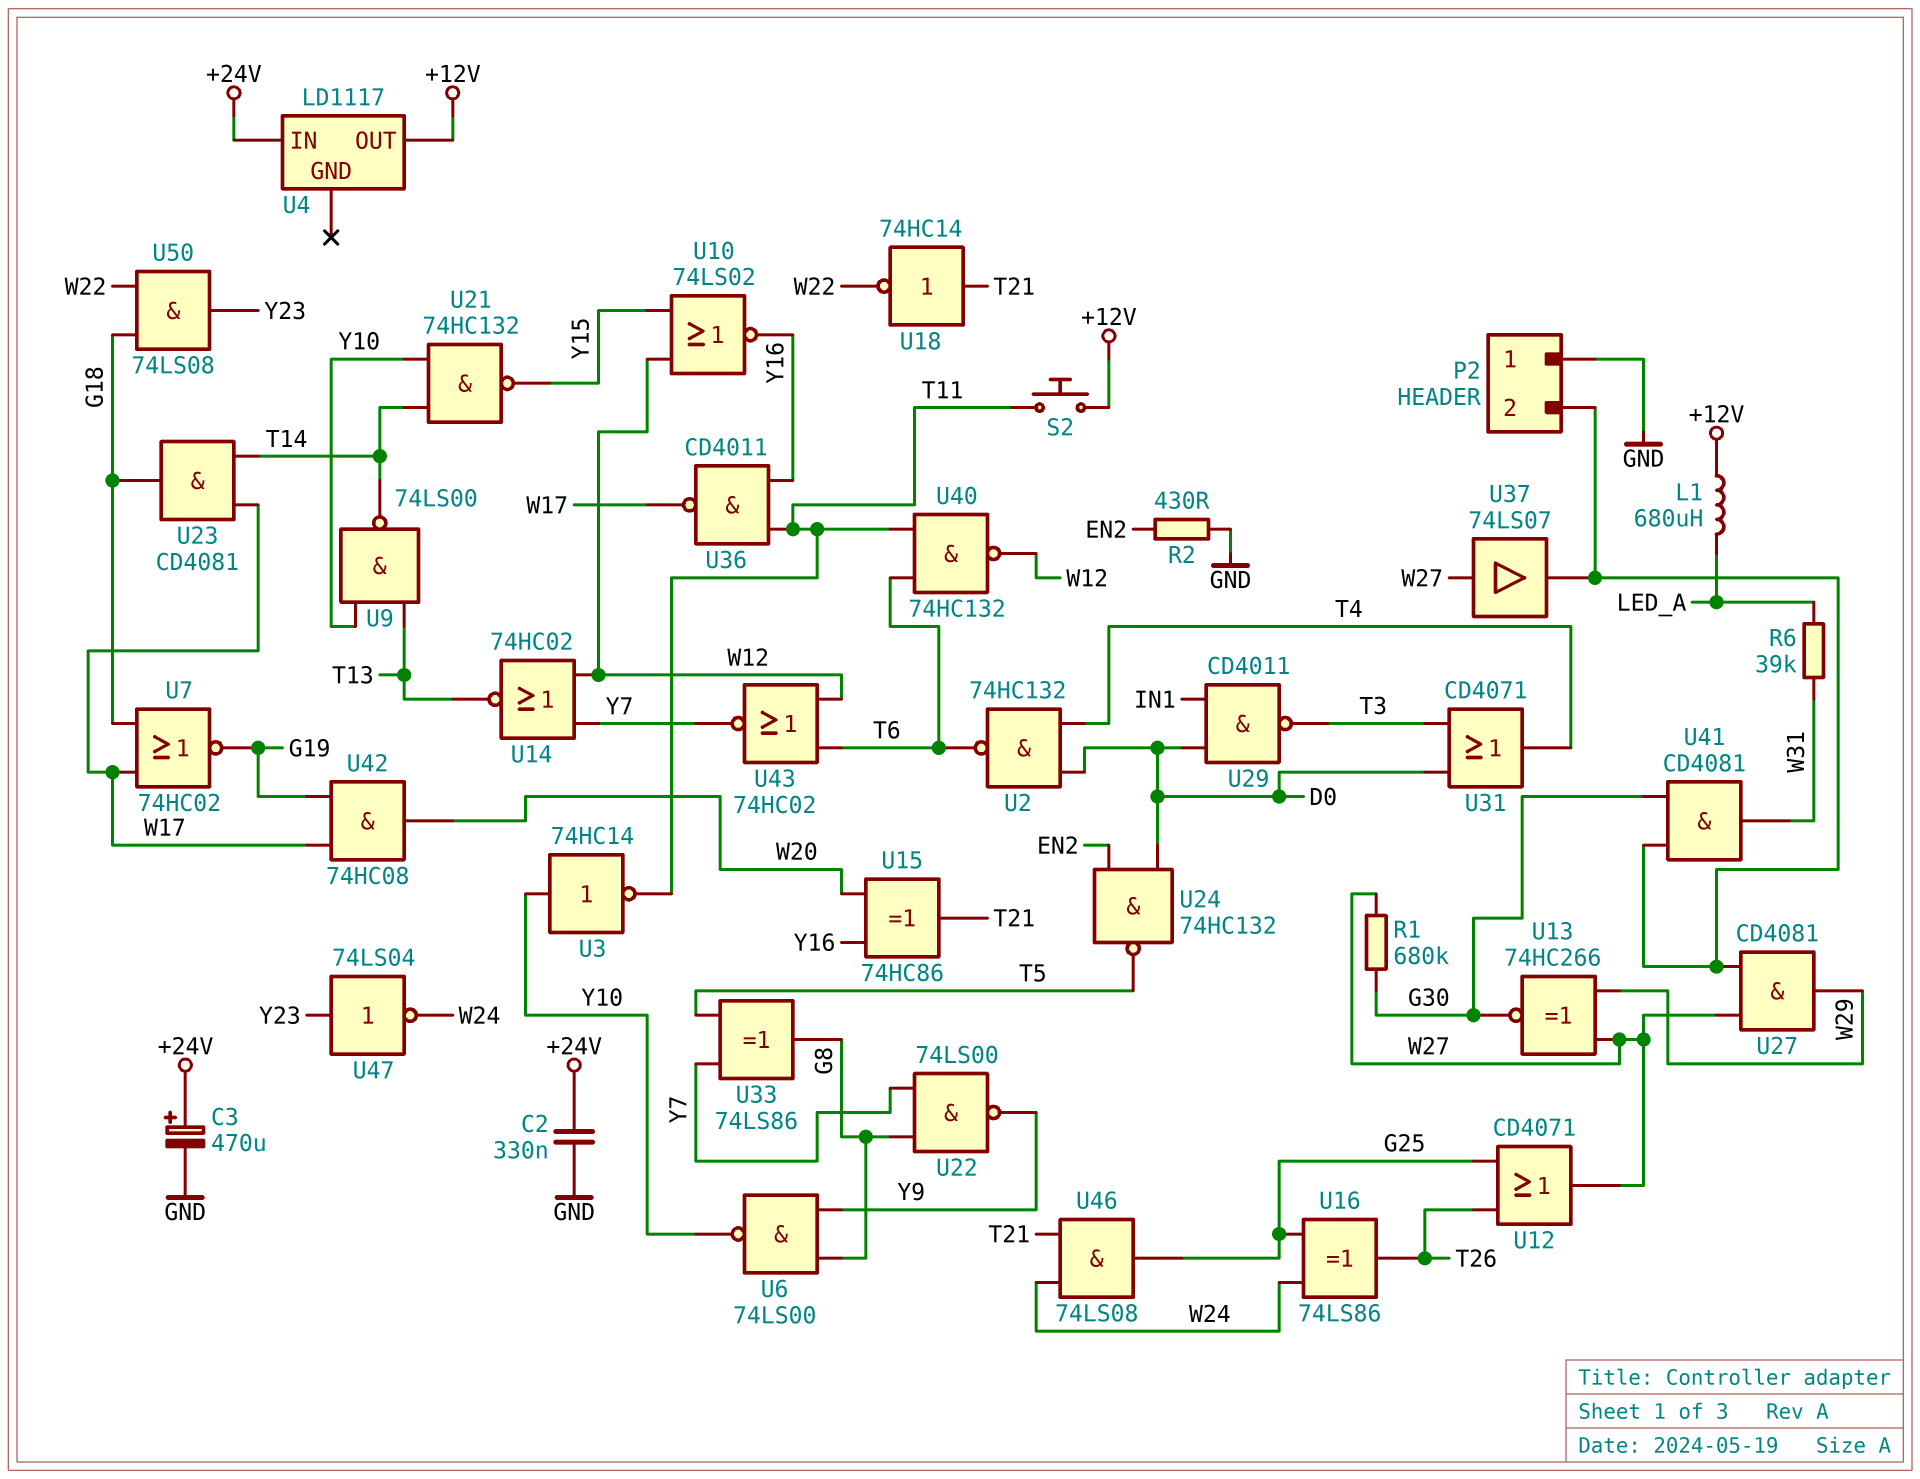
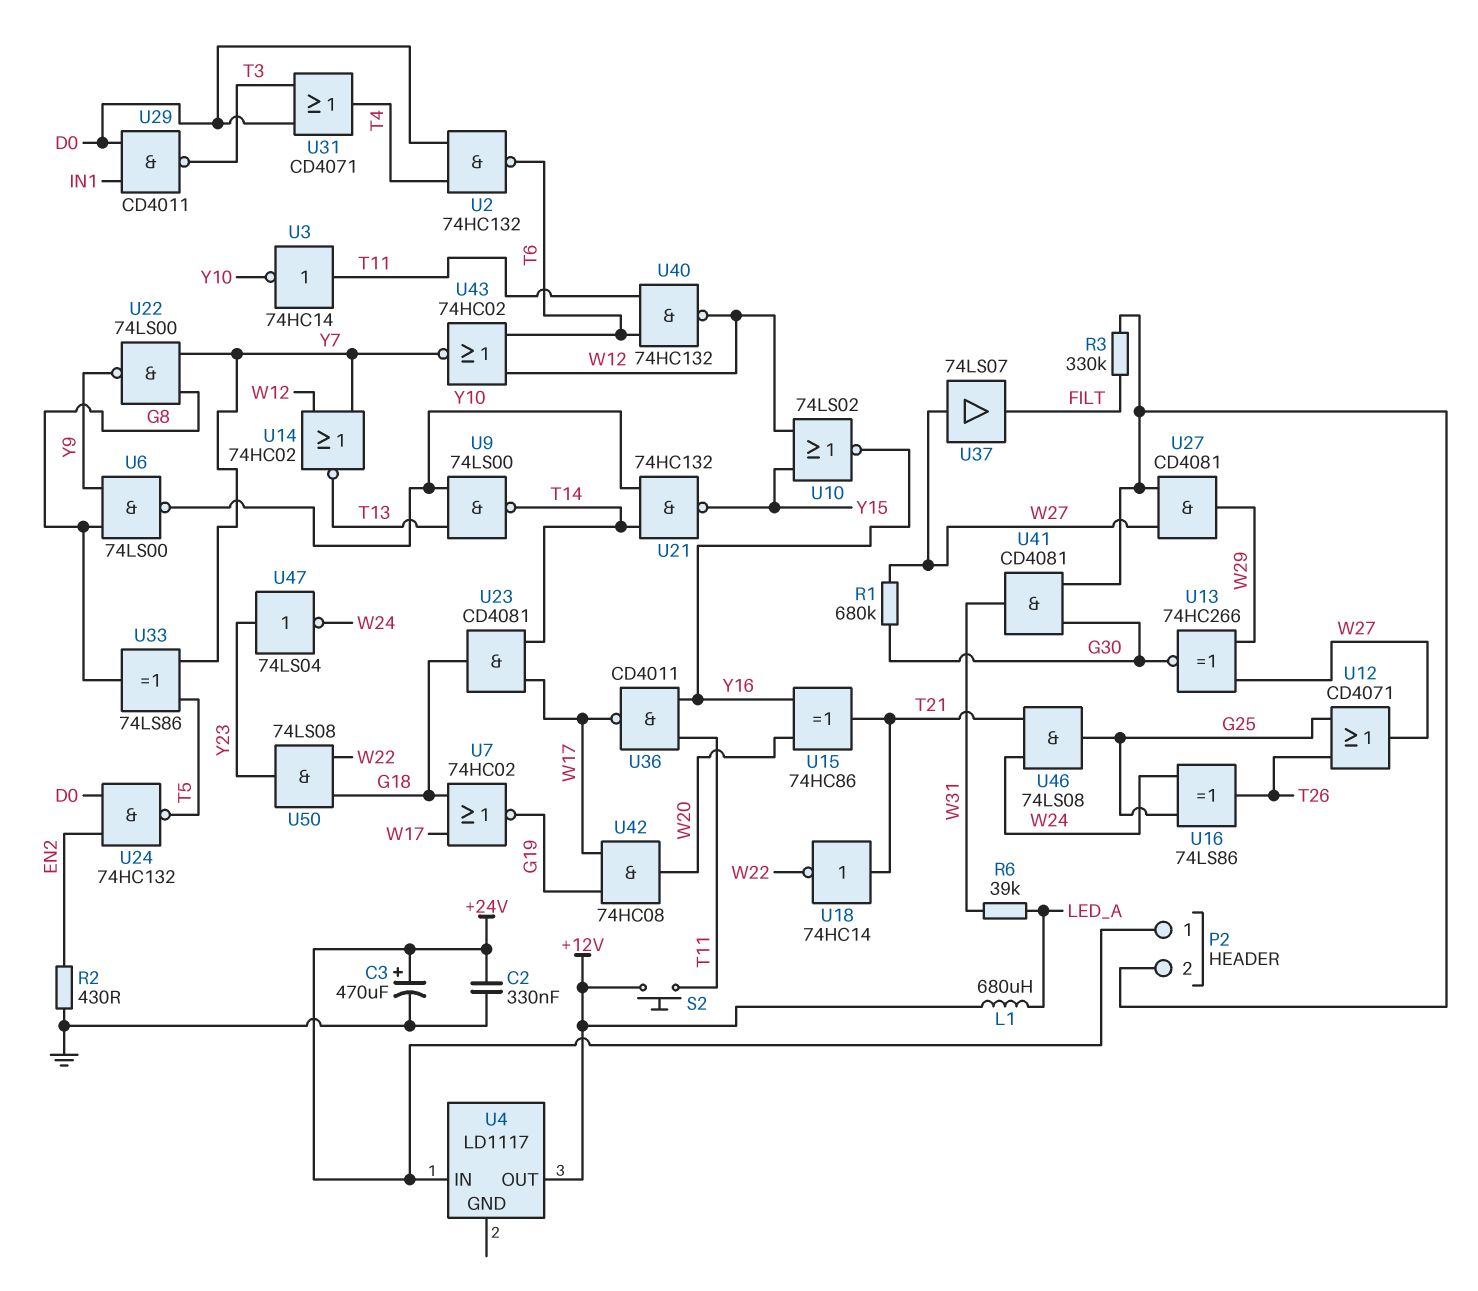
P2 pin 1: GND -> +24V
R3: none -> 330k (FILT, P2/2)
U3: NOT 74HC14 (in Y10, out T11) -> NOT 74HC14 (in T11, out Y10)
U37: buffer 74LS07 (in W27, out P2/2) -> buffer 74LS07 (in W27, out FILT)

